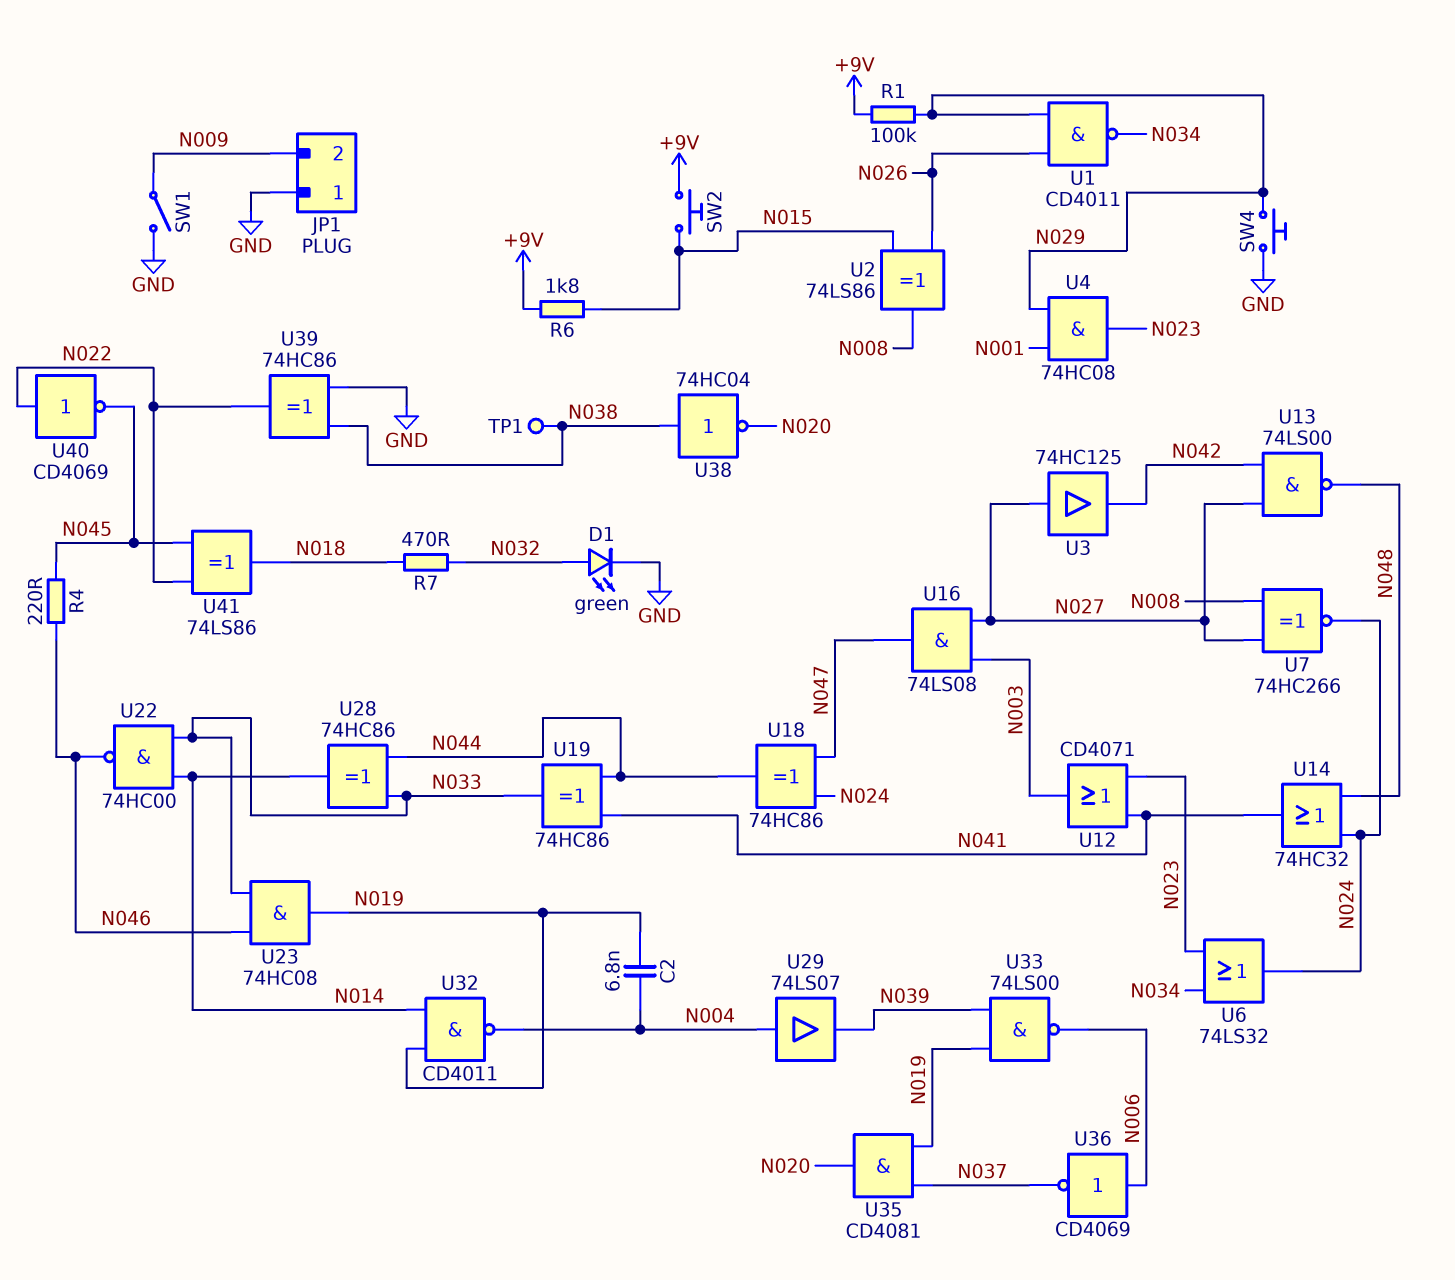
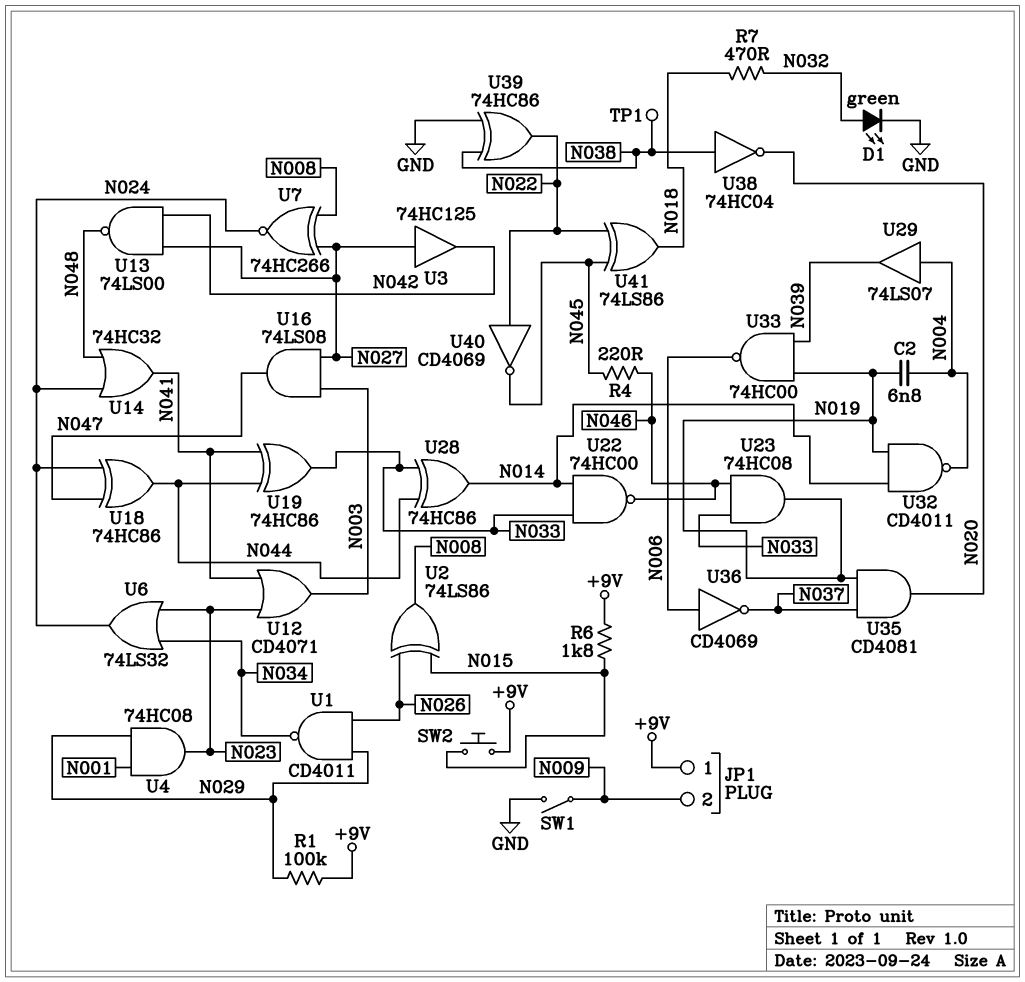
JP1 pin 1: GND -> +9V
SW4: button (GND, N029) -> none
U33: NAND 74LS00 (in N019, in N039, out N006) -> NAND 74HC00 (in N019, in N039, out N006)

